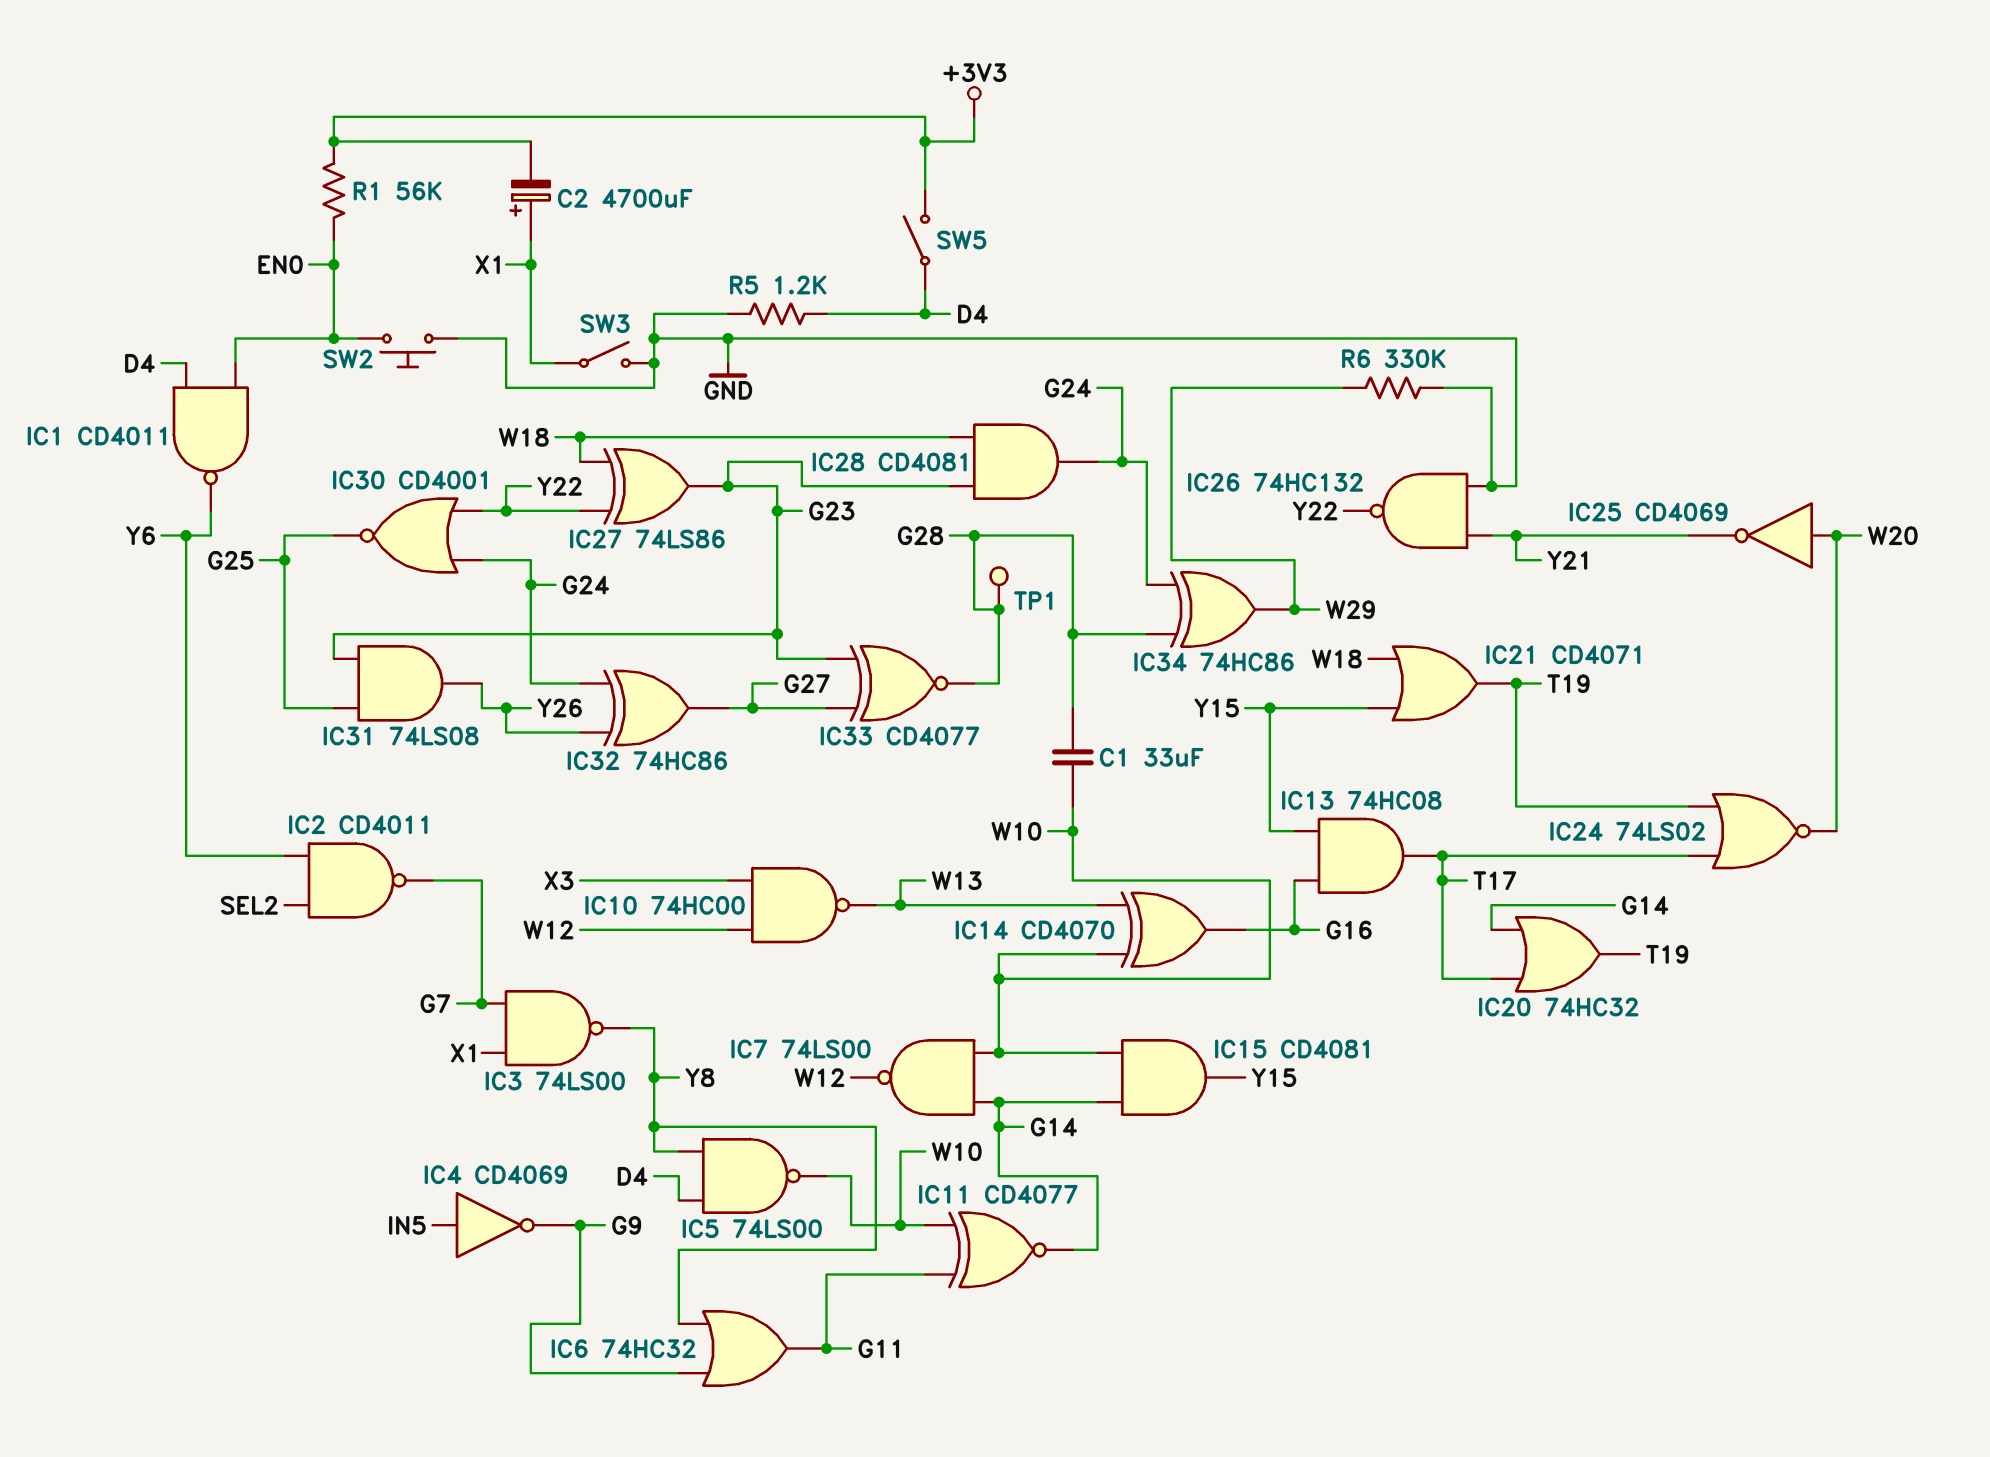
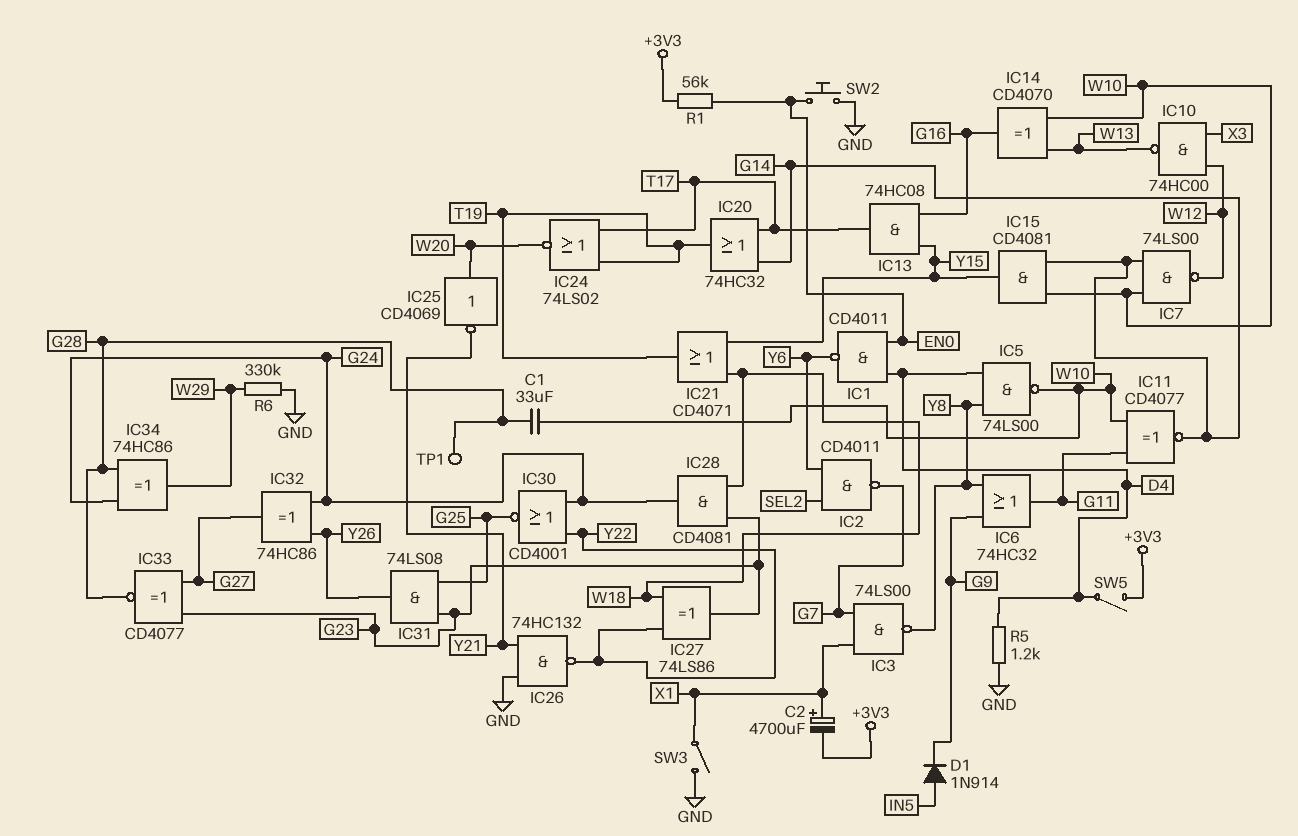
D1: none -> diode 1N914 (A IN5, K G9)
IC4: NOT CD4069 (in IN5, out G9) -> none

